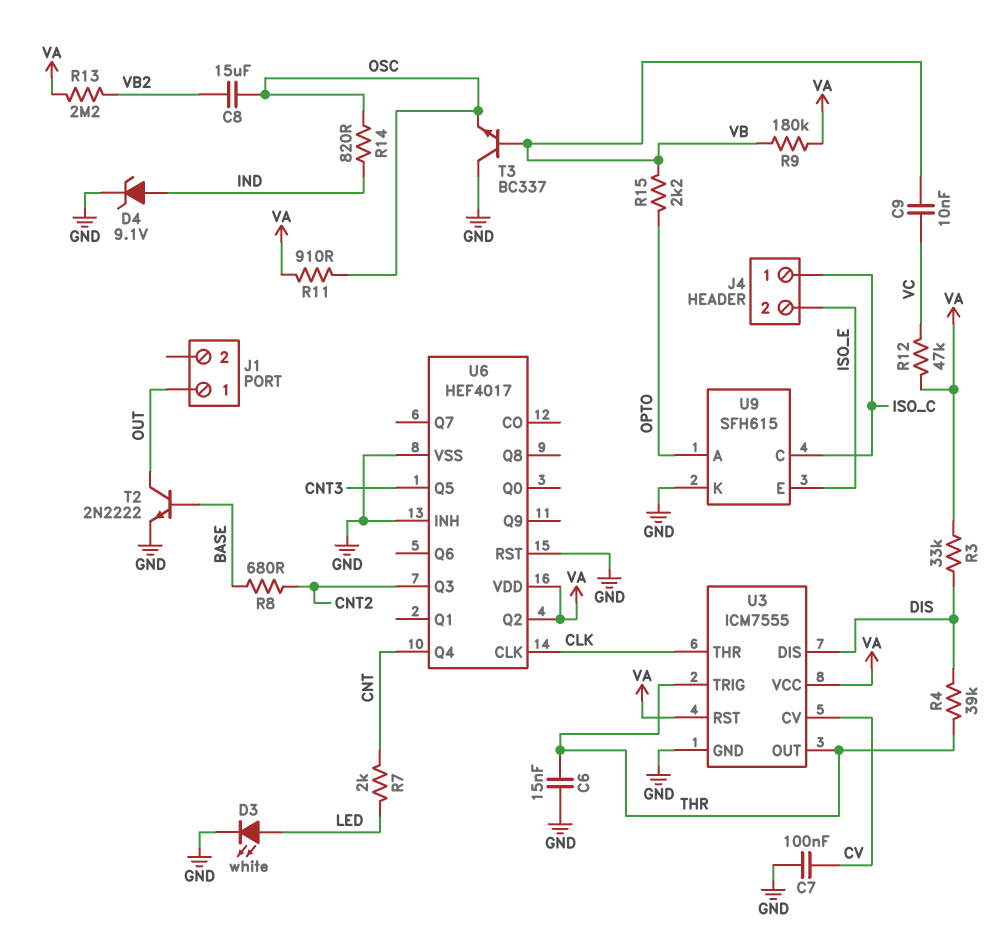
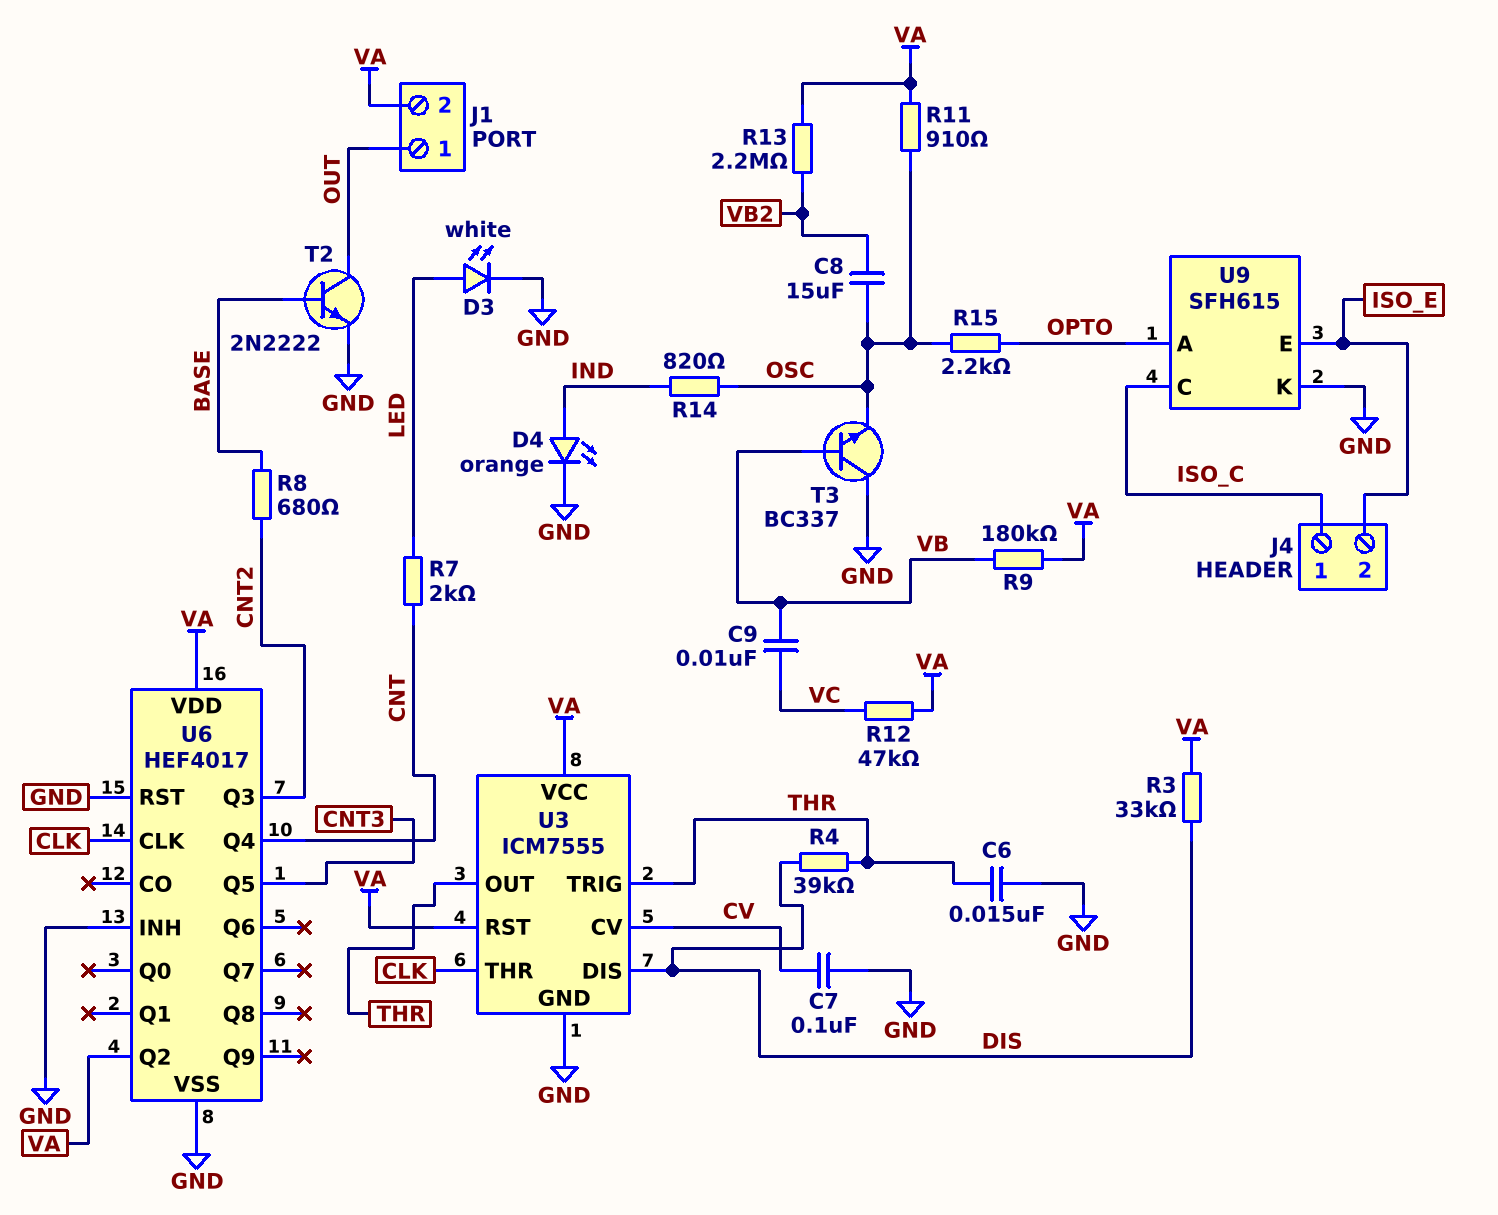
D4: zener 9.1V (A IND, K GND) -> LED orange (A IND, K GND)
J1 pin 2: none -> VA
R15: 2.2k (OPTO, VB) -> 2.2k (OPTO, OSC)

